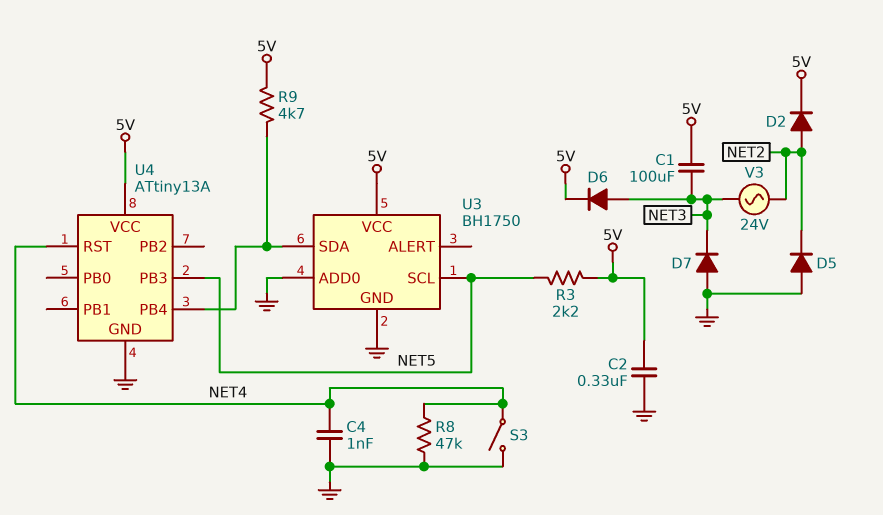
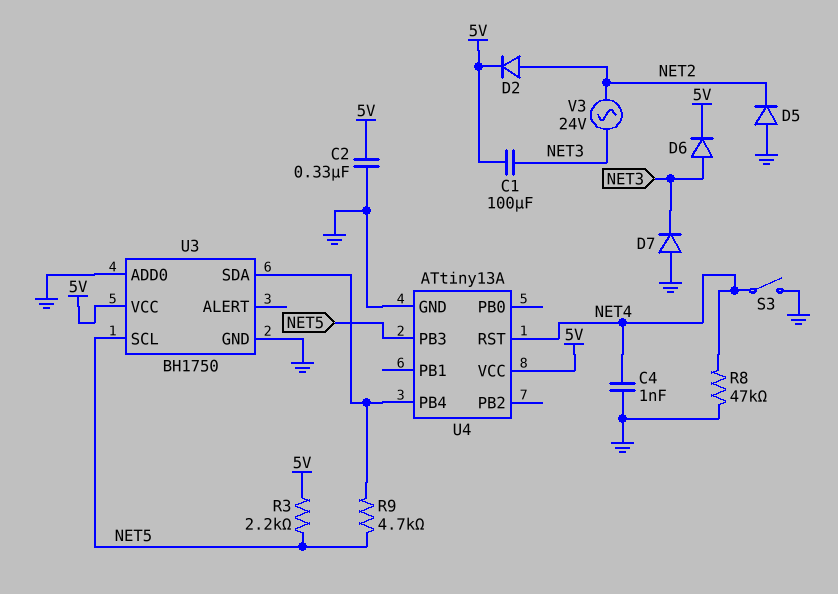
R9: 4.7k (5V, U3/SDA) -> 4.7k (NET5, U3/SDA)

